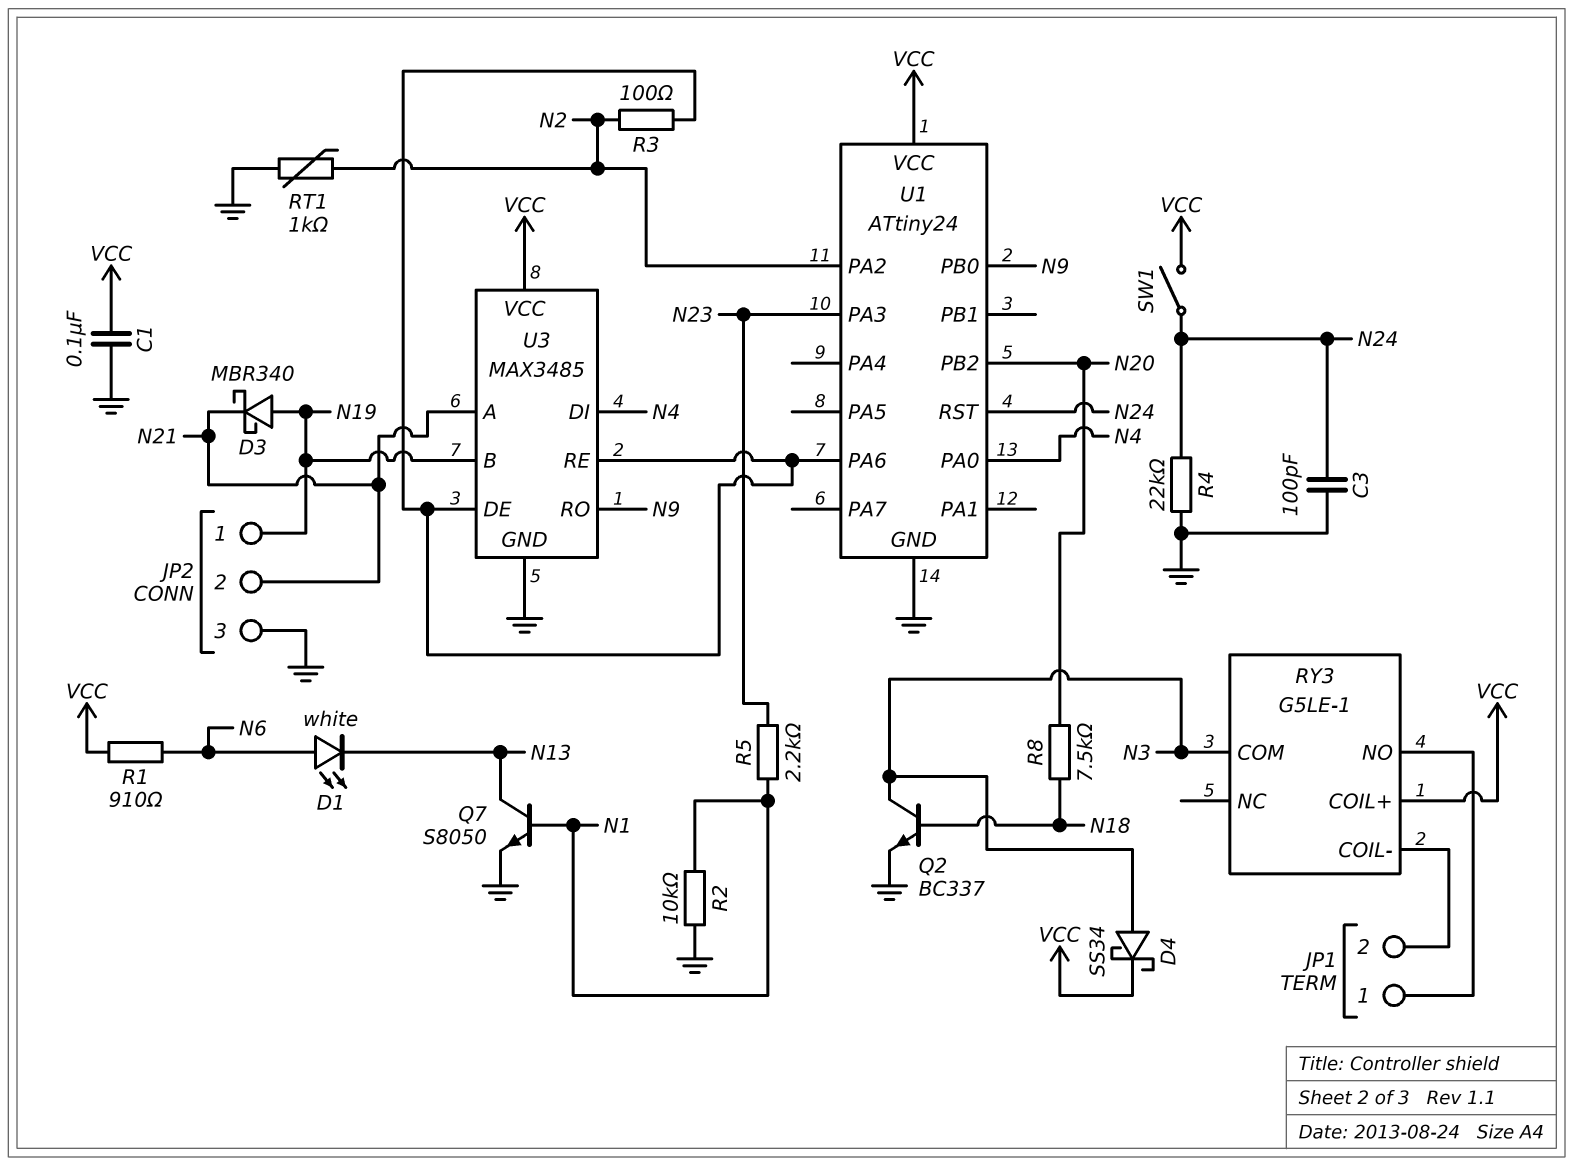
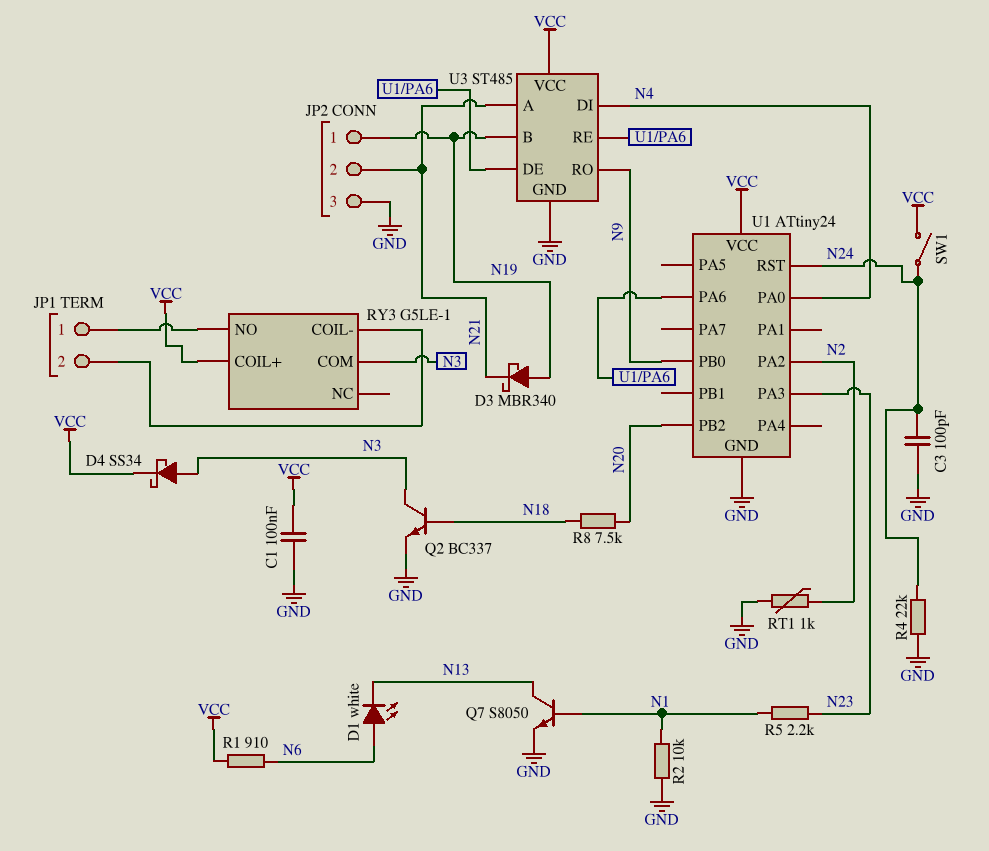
R3: 100 (N2, U1/PA6) -> none
U3: MAX3485 -> ST485

